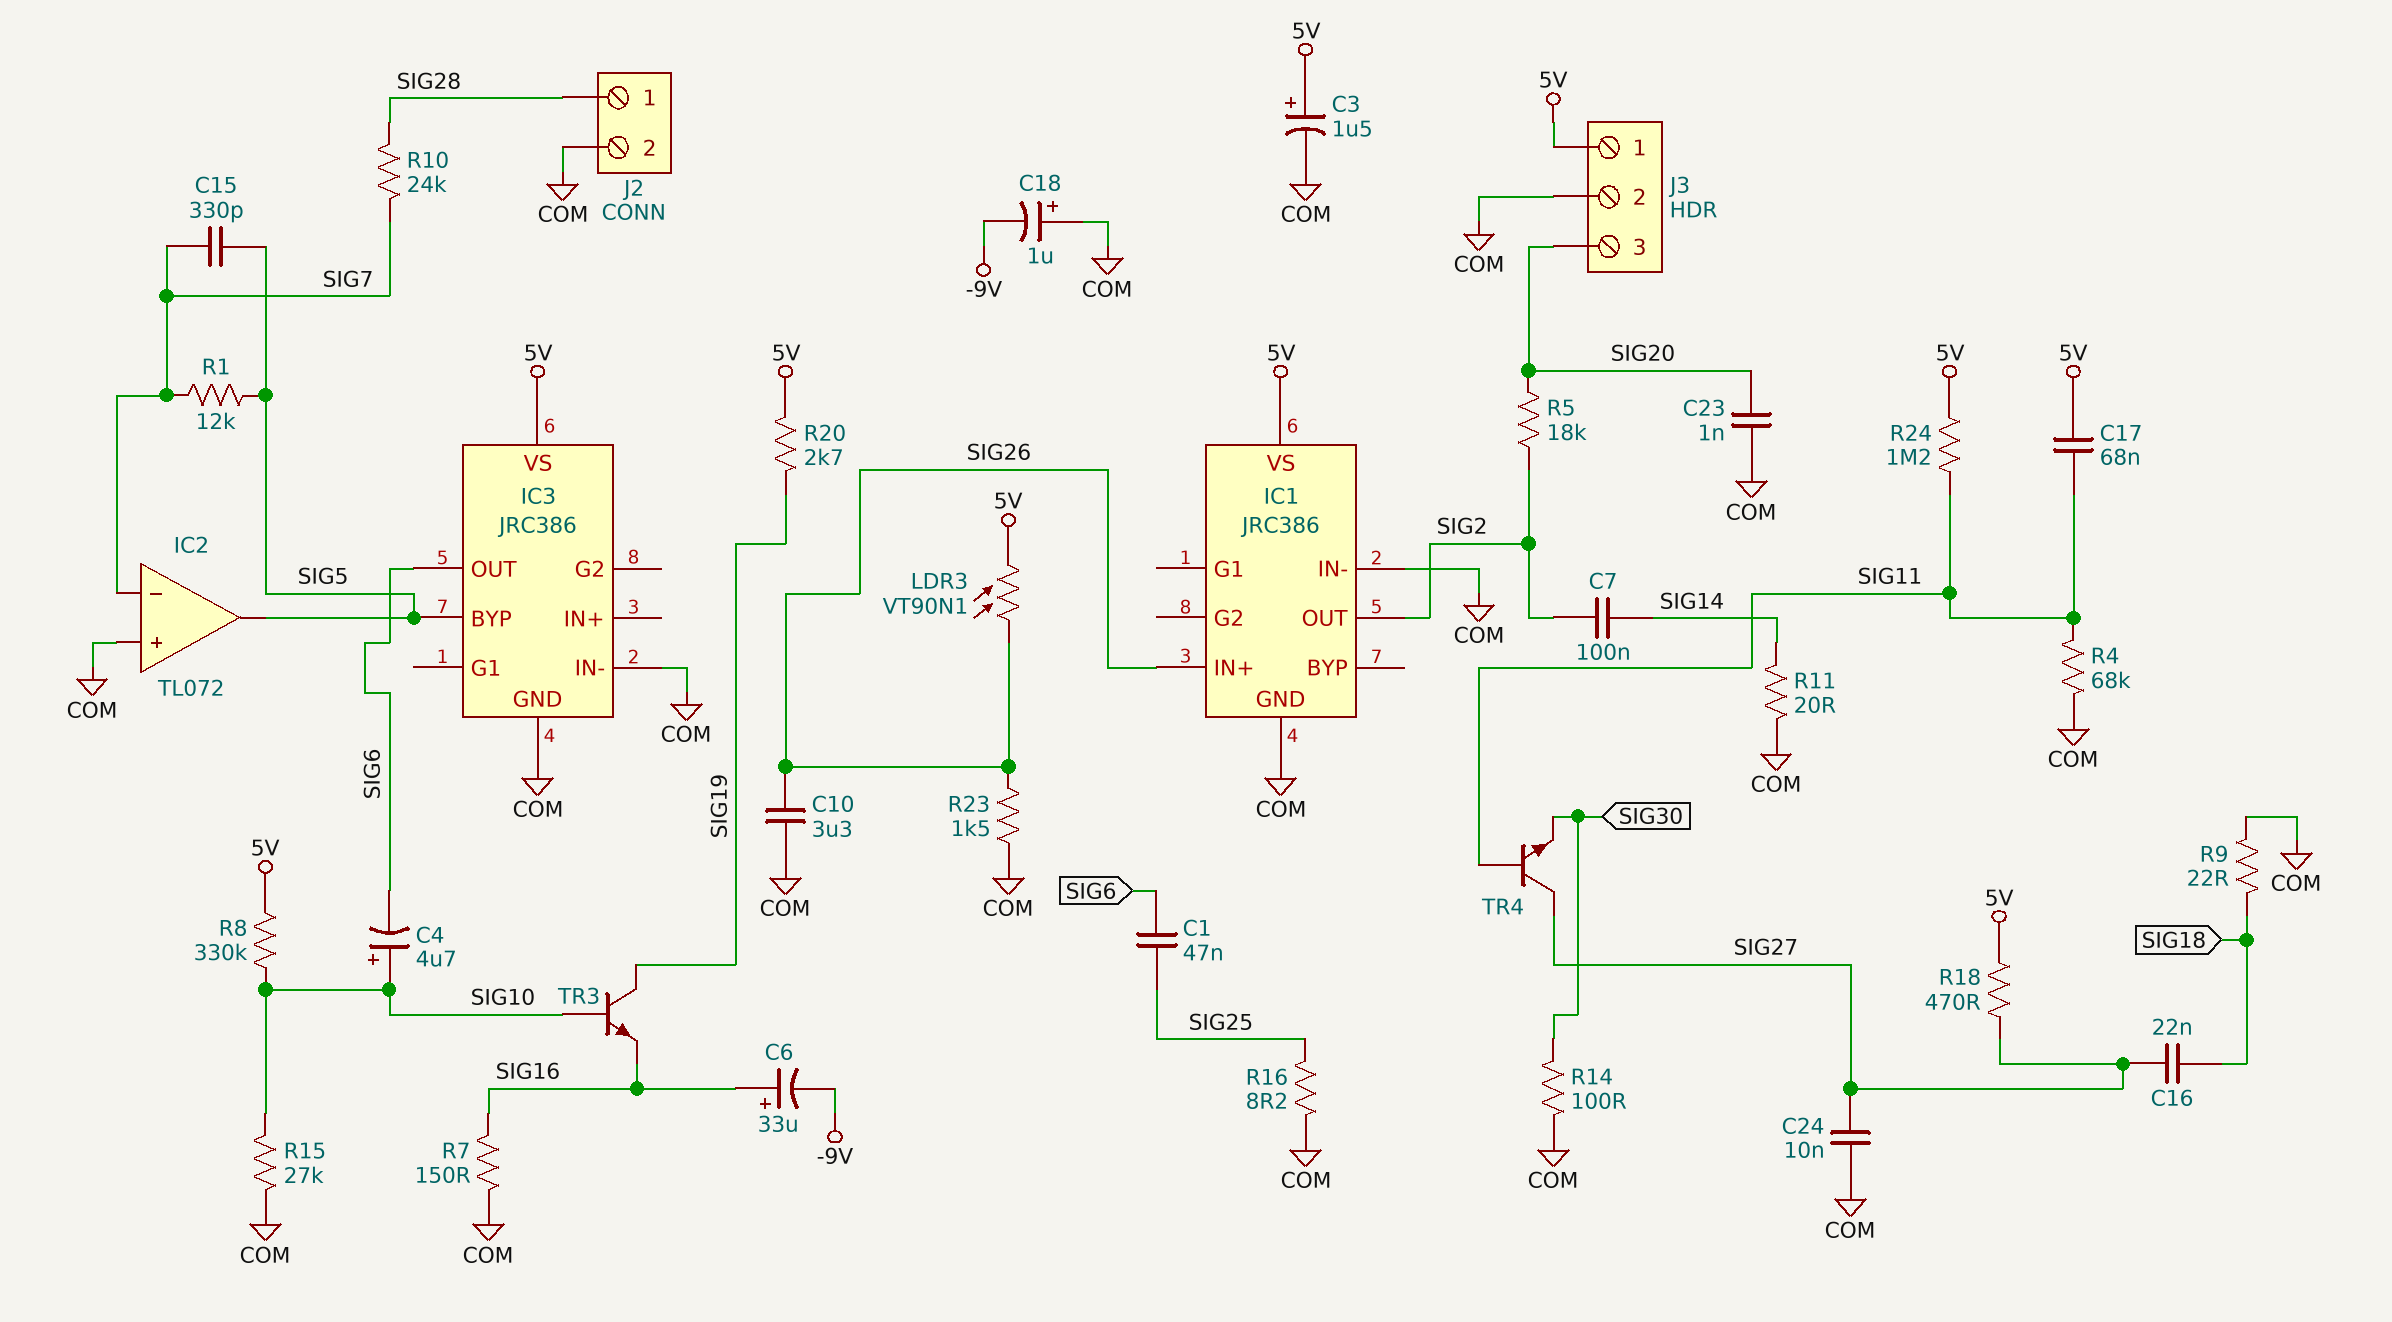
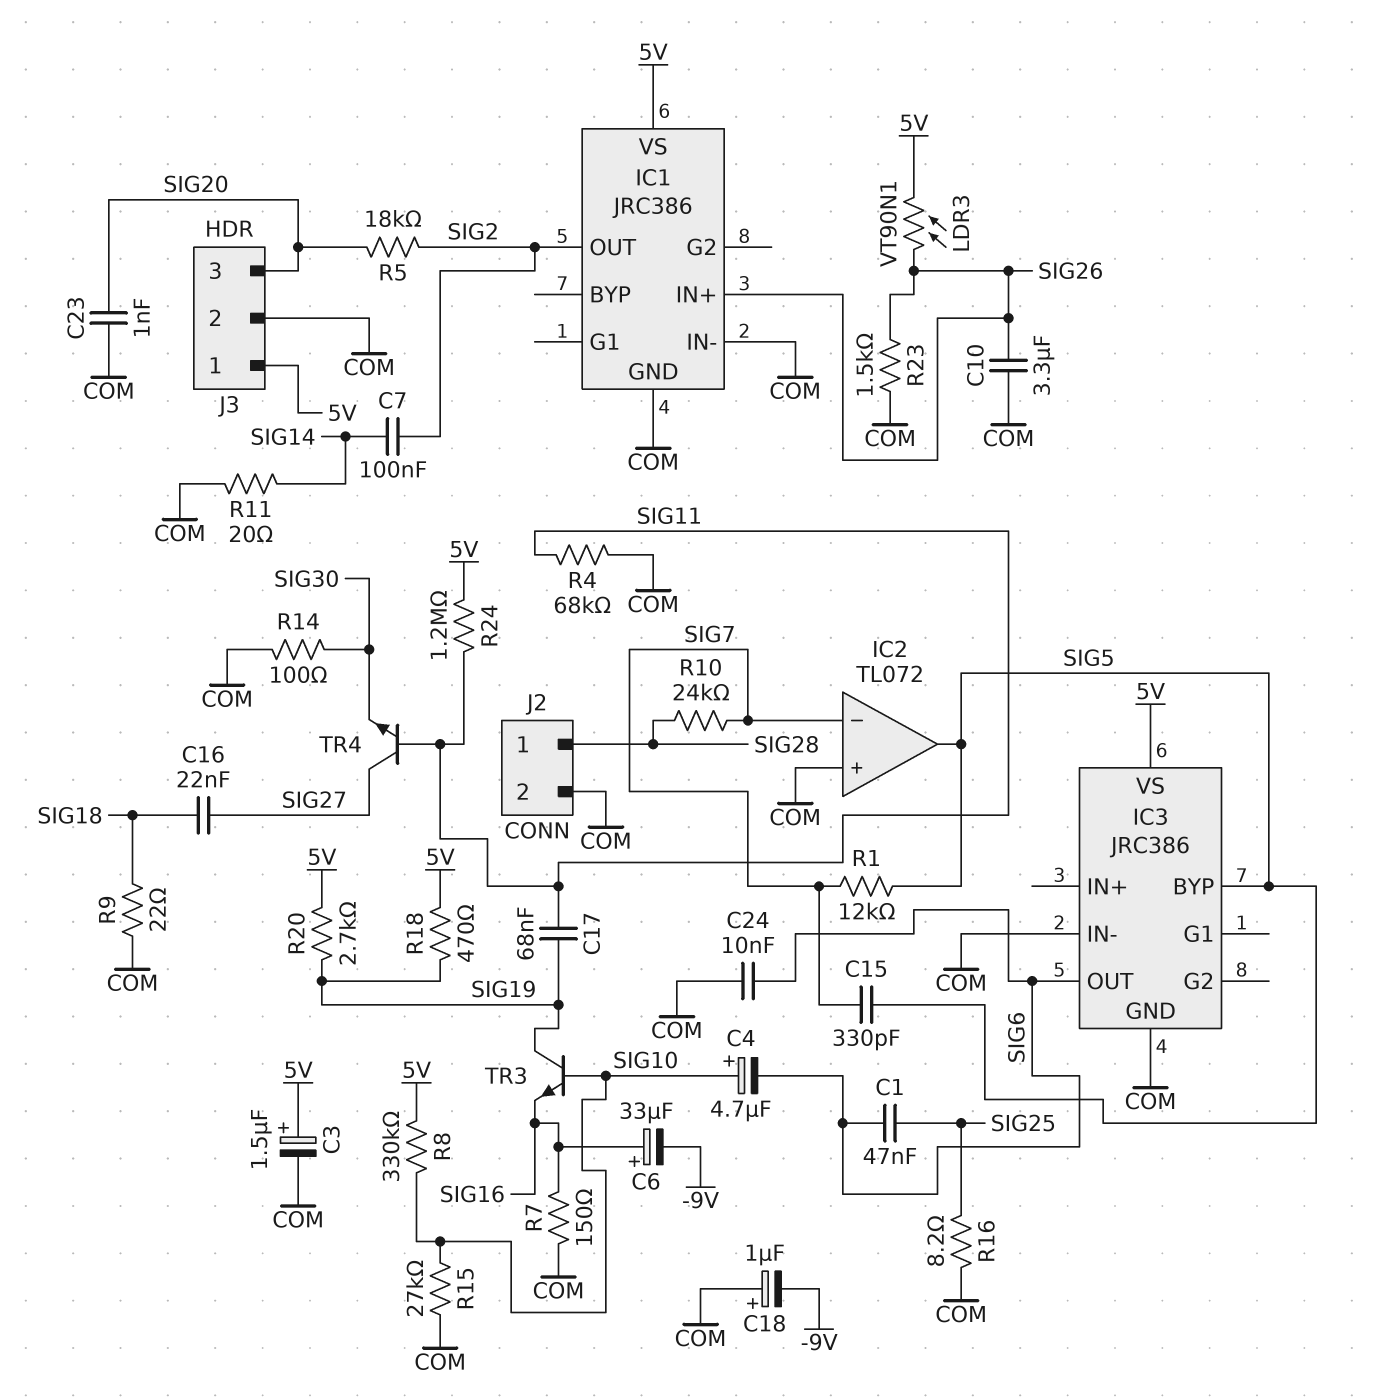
C17: 68nF (5V, SIG11) -> 68nF (SIG11, SIG19)
C24: 10nF (COM, SIG27) -> 10nF (COM, SIG6)
R18: 470 (5V, SIG27) -> 470 (5V, SIG19)

